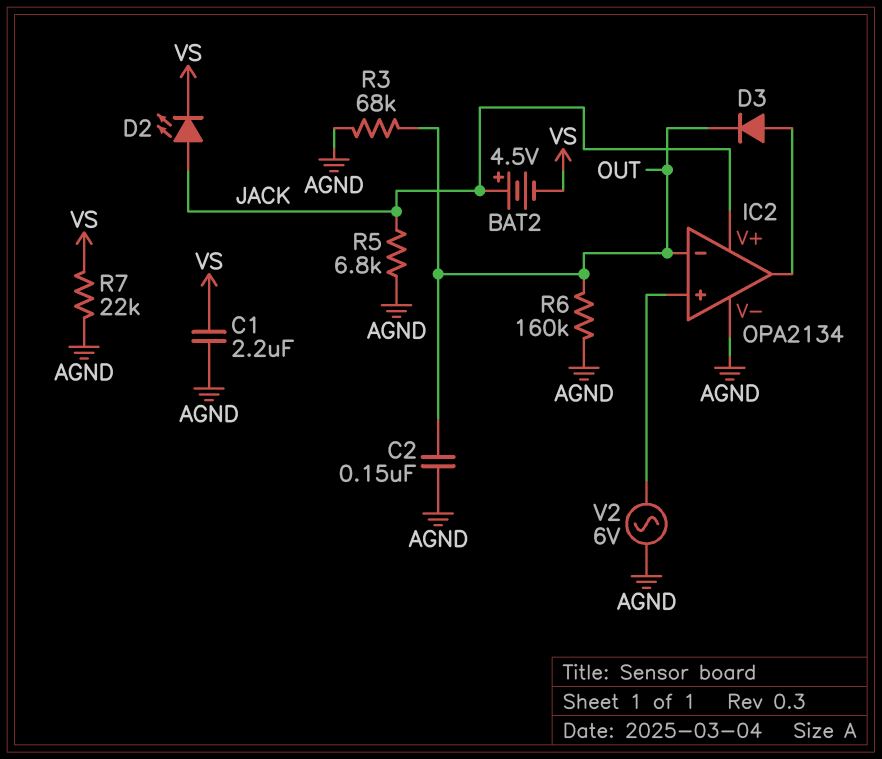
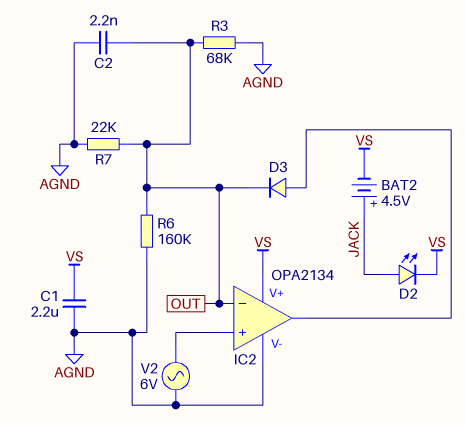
C2: 150nF (AGND, OUT) -> 2.2nF (AGND, OUT)
IC2 pin V+: JACK -> VS
R5: 6.8k (AGND, JACK) -> none
R7: 22k (AGND, VS) -> 22k (AGND, OUT)

